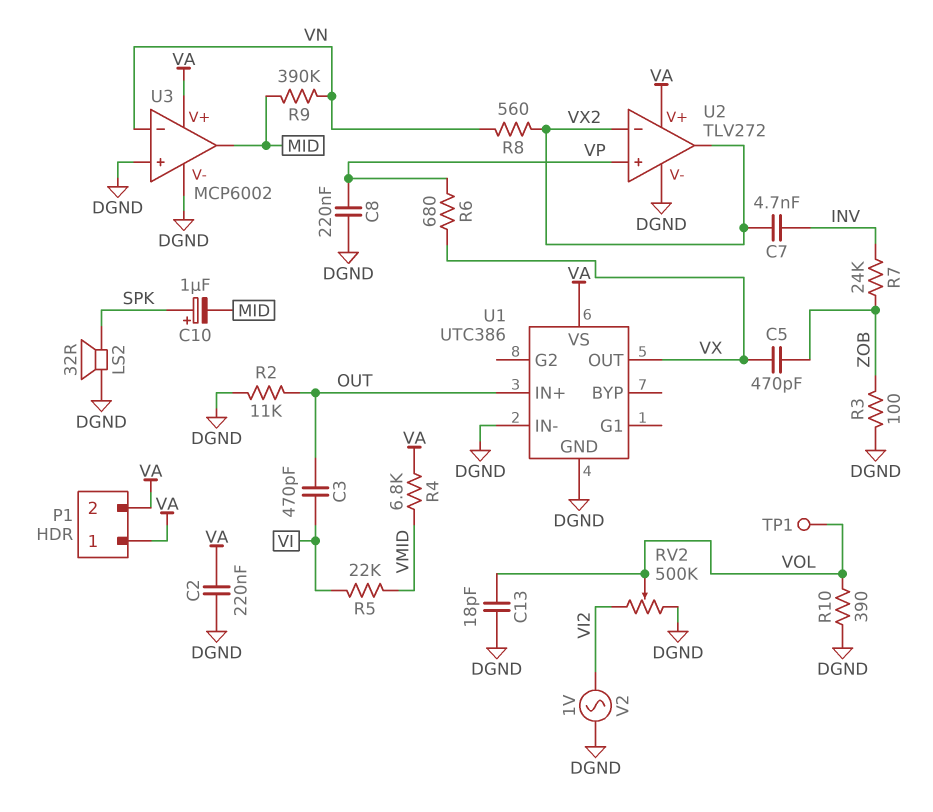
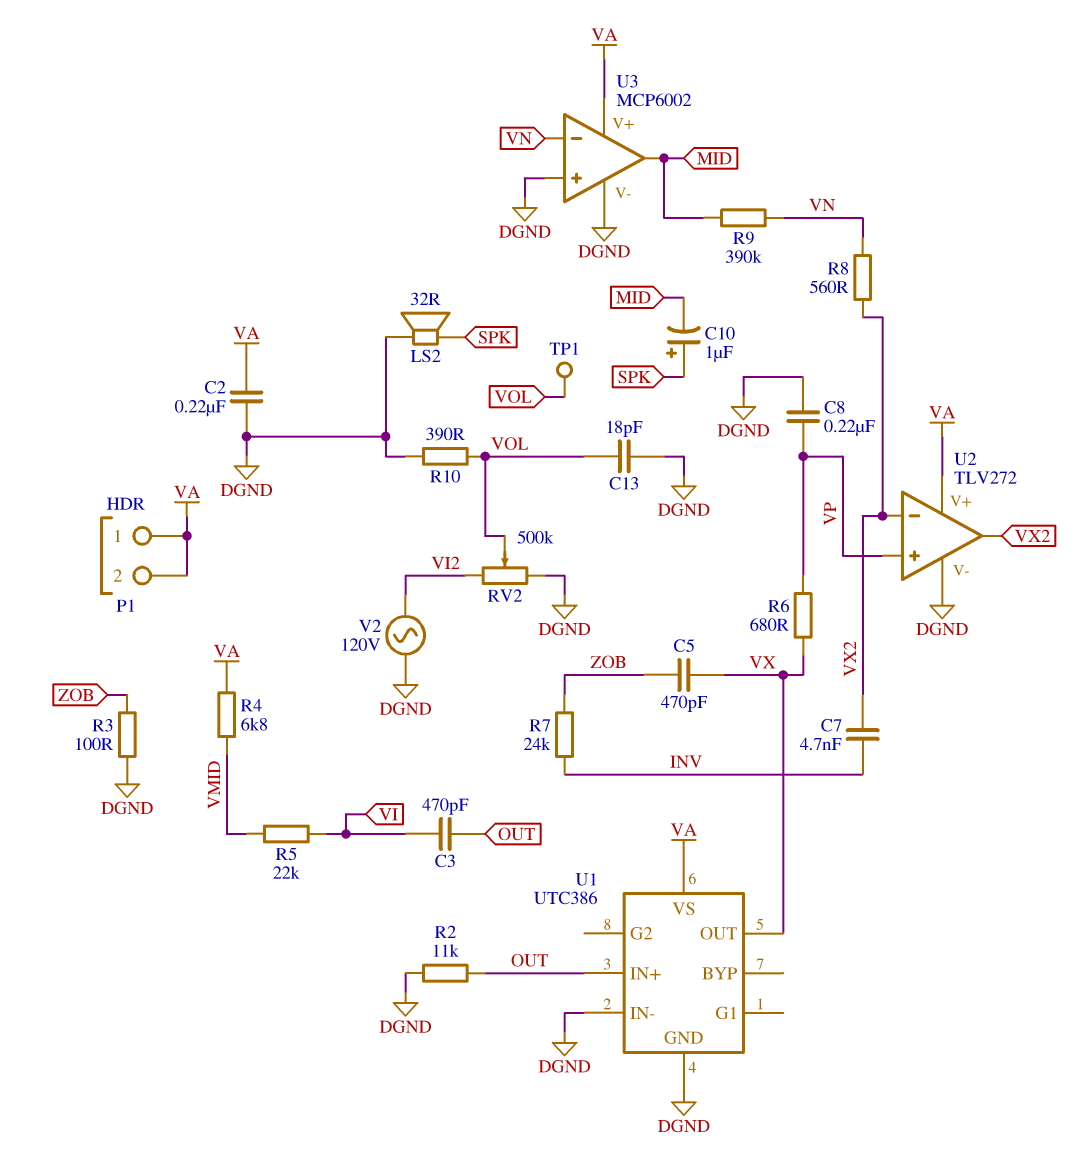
V2: AC 1V (DGND, VI2) -> AC 120V (DGND, VI2)

